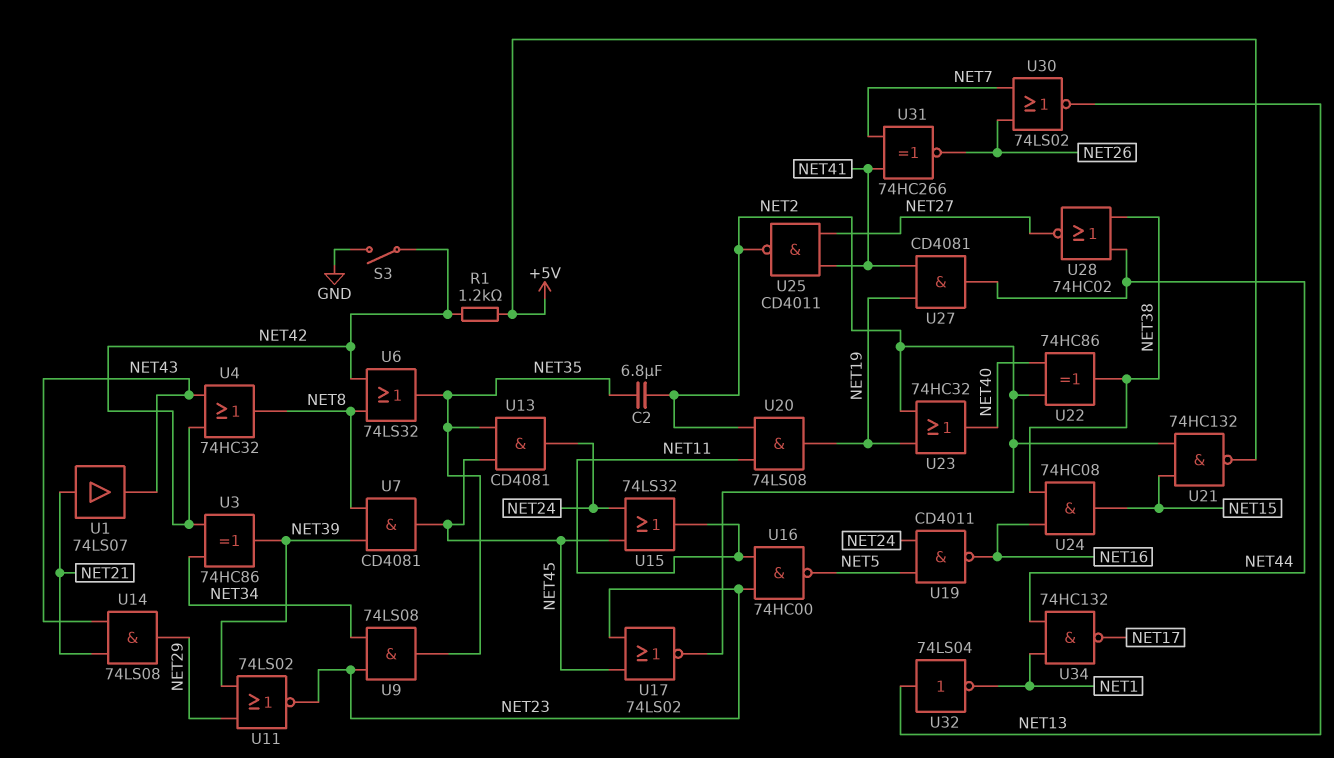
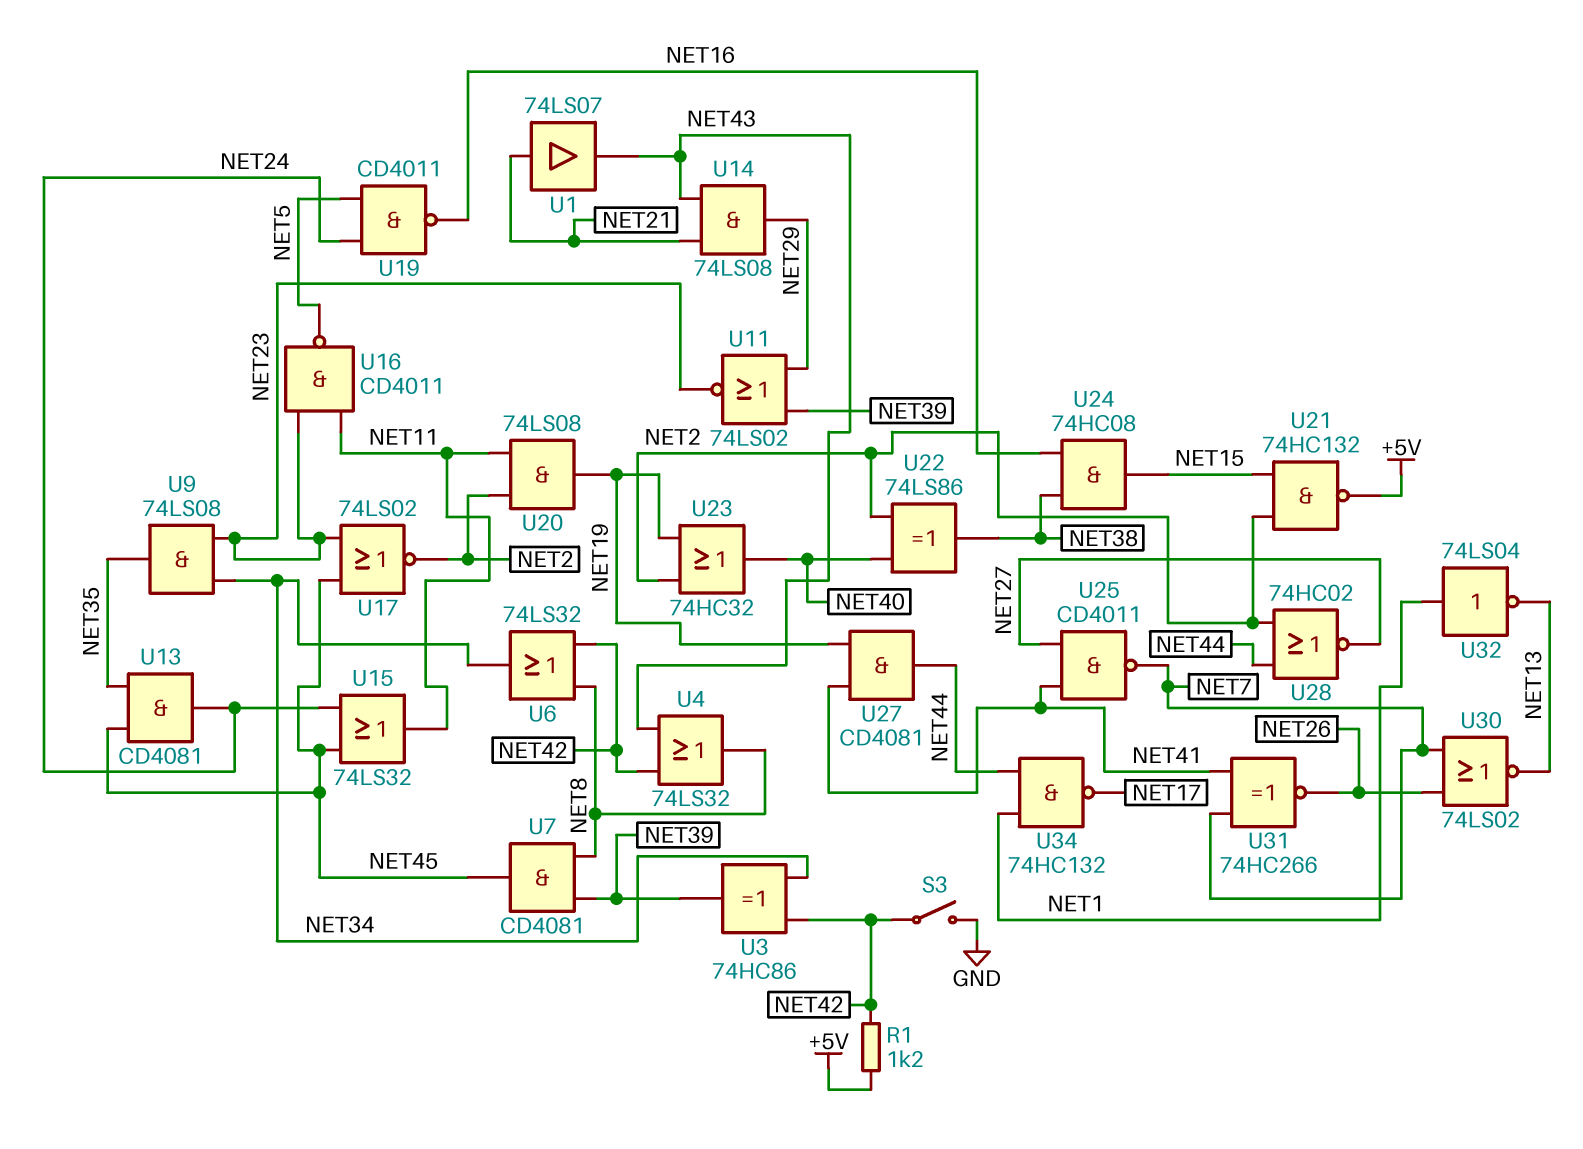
C2: 6.8uF (NET2, NET35) -> none
U4: OR 74HC32 (in NET42, in NET43, out NET8) -> OR 74LS32 (in NET42, in NET43, out NET8)
U6: OR 74LS32 (in NET8, in NET42, out NET35) -> OR 74LS32 (in NET8, in NET42, out NET34)
U16: NAND 74HC00 (in NET11, in NET23, out NET5) -> NAND CD4011 (in NET11, in NET23, out NET5)
U22: XOR 74HC86 (in NET2, in NET40, out NET38) -> XOR 74LS86 (in NET2, in NET40, out NET38)
U25: NAND CD4011 (in NET27, in NET41, out NET2) -> NAND CD4011 (in NET27, in NET41, out NET7)
U28: NOR 74HC02 (in NET38, in NET44, out NET27) -> NOR 74HC02 (in NET2, in NET44, out NET27)
U32: NOT 74LS04 (in NET13, out NET1) -> NOT 74LS04 (in NET1, out NET13)

